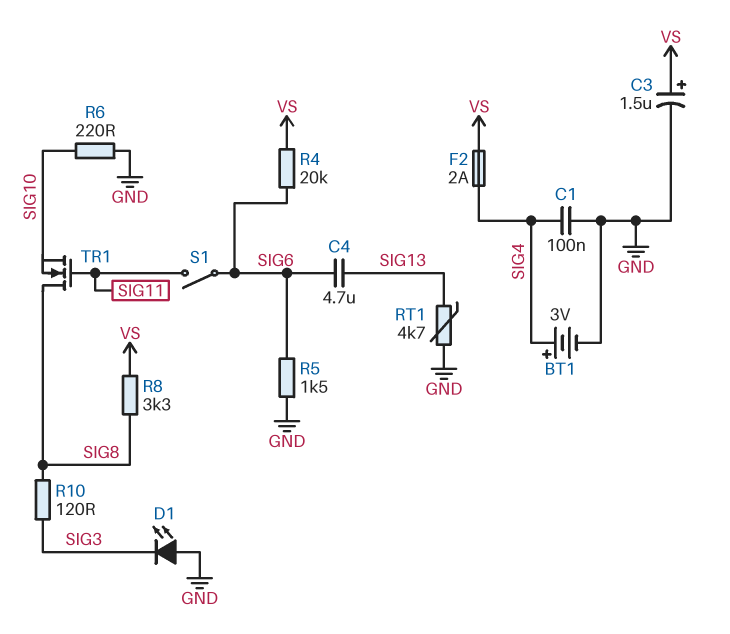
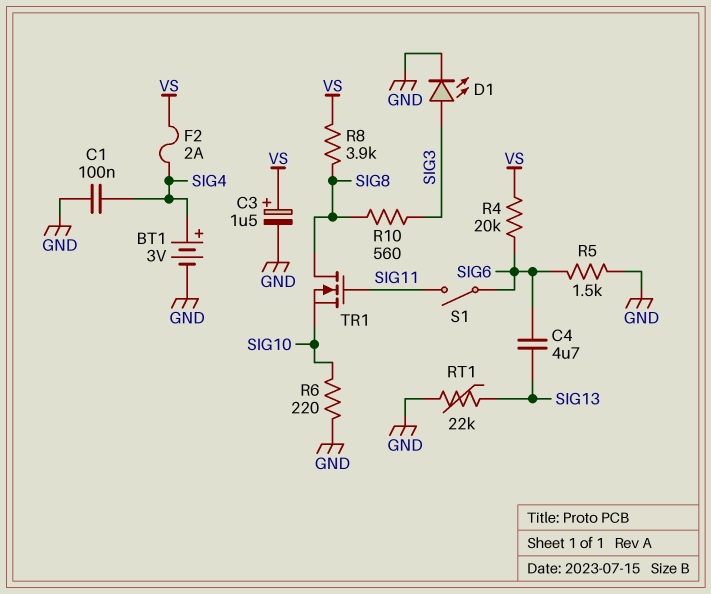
D1: LED (A GND, K SIG3) -> LED (A SIG3, K GND)
R8: 3.3k (SIG8, VS) -> 3.9k (SIG8, VS)
R10: 120 (SIG3, SIG8) -> 560 (SIG3, SIG8)
RT1: 4.7k (GND, SIG13) -> 22k (GND, SIG13)

